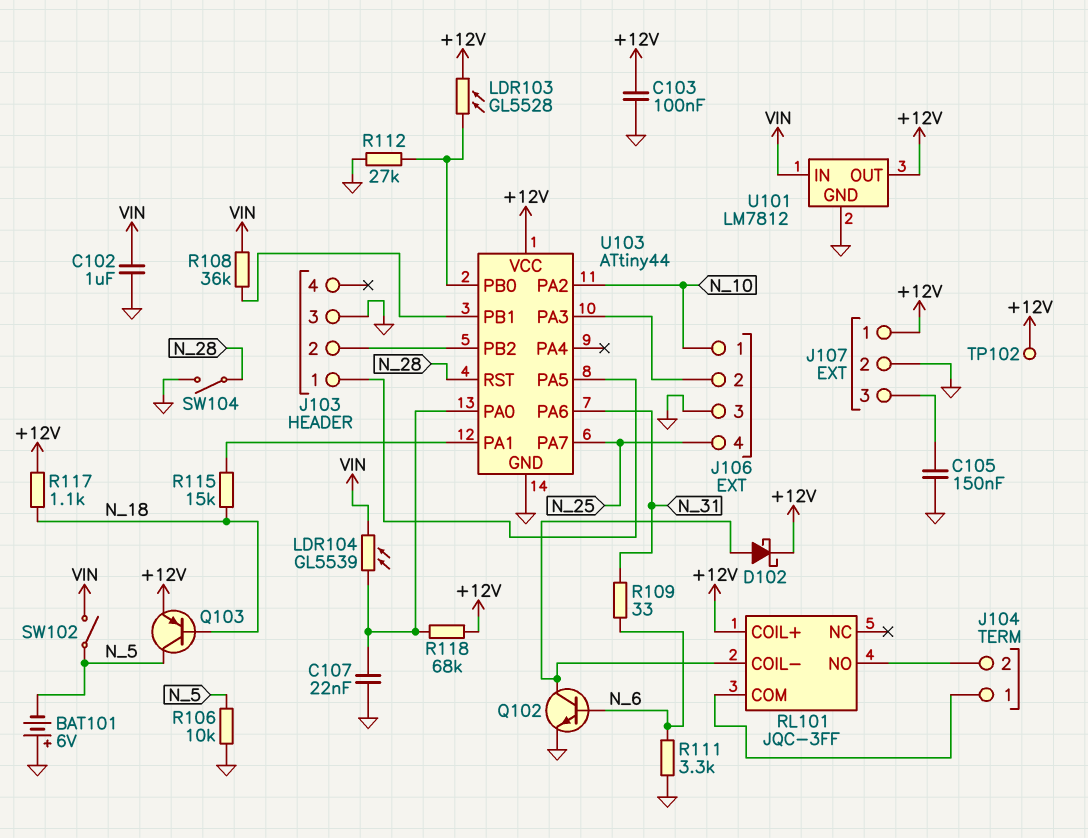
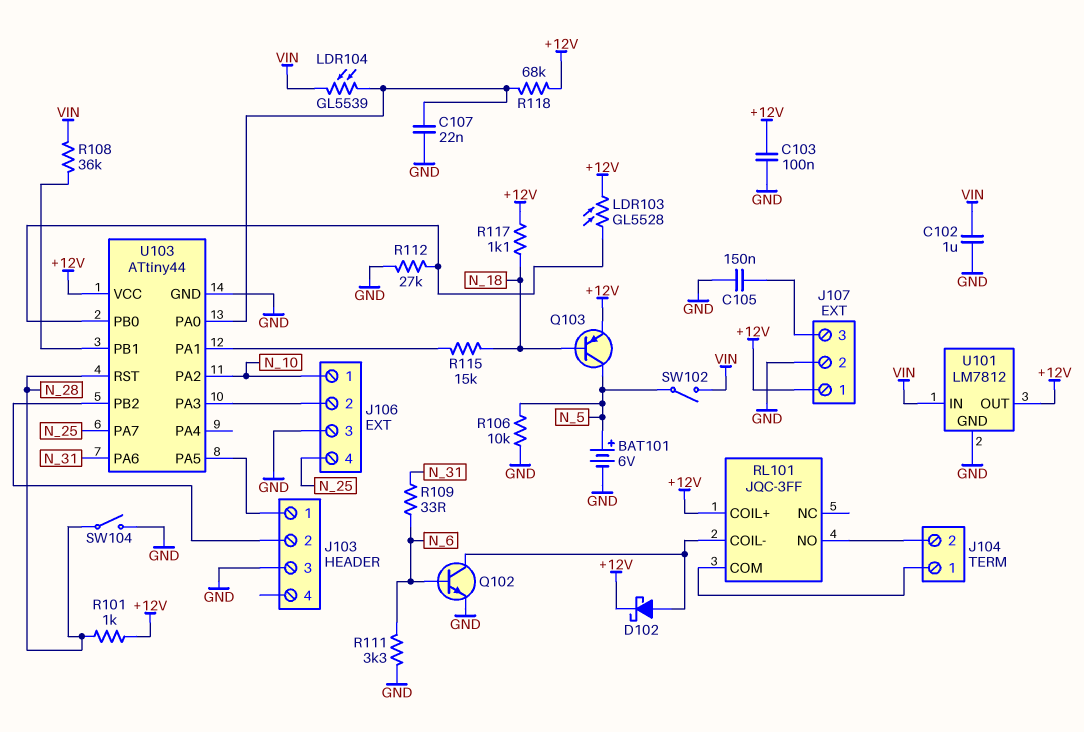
BAT101: 6V (plus GND, minus N_5) -> 6V (plus N_5, minus GND)
R101: none -> 1k (+12V, N_28)
TP102: test point (+12V) -> none

